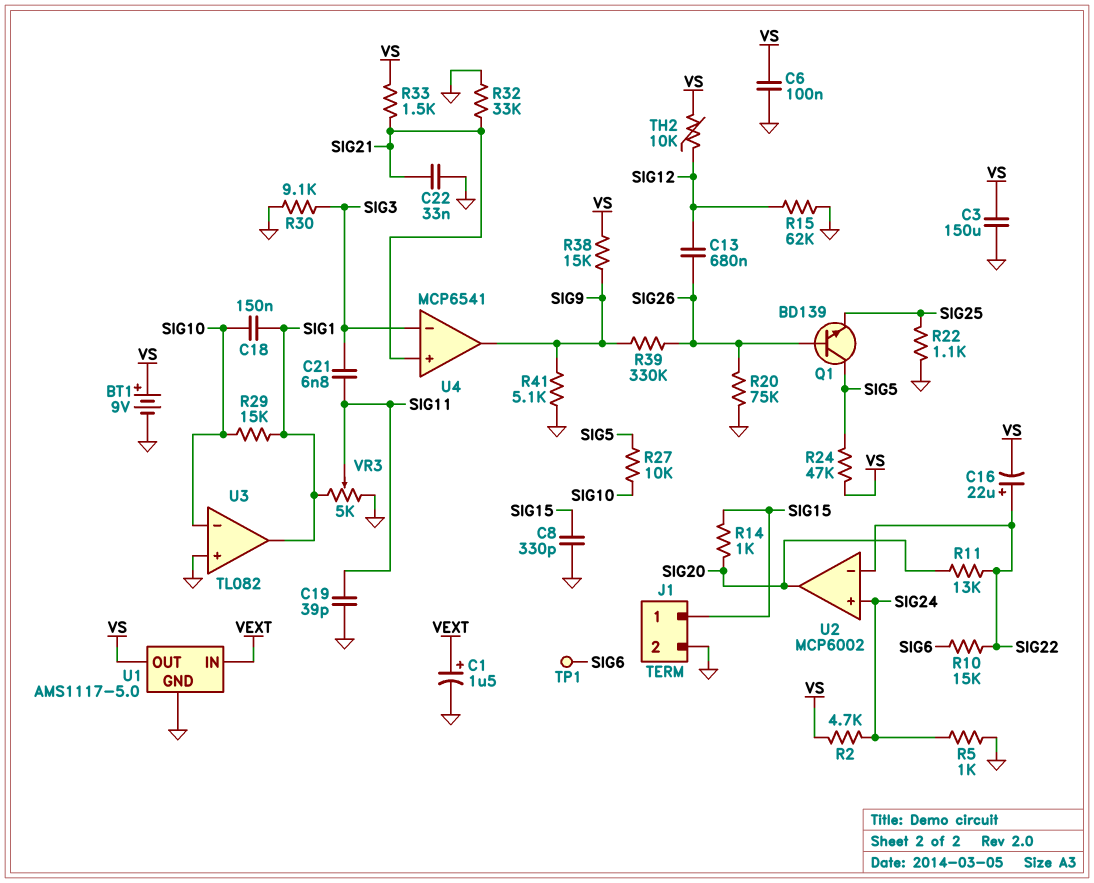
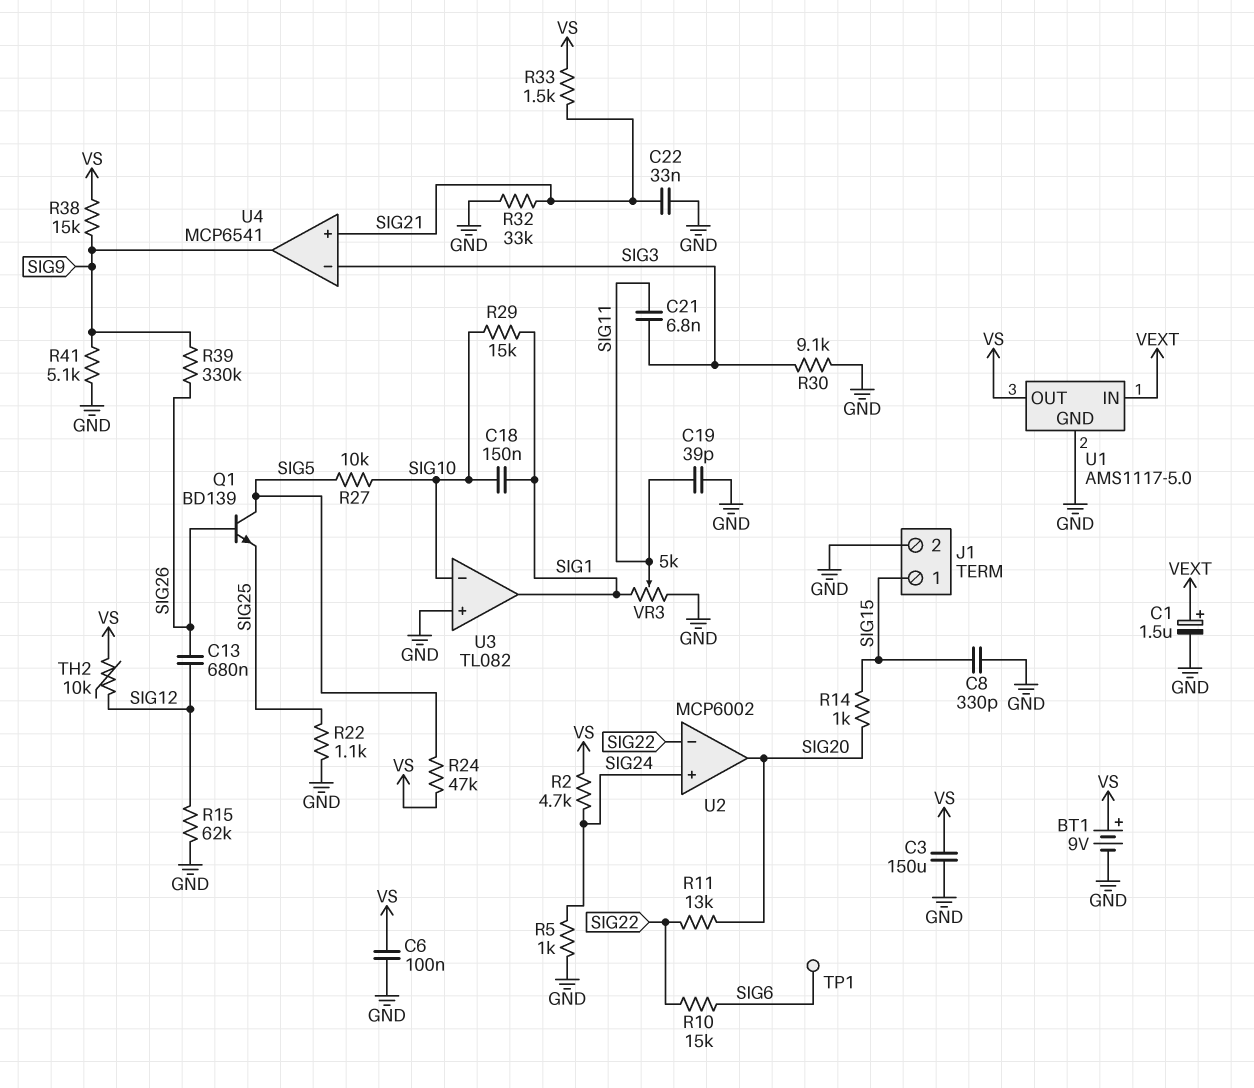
C16: 22uF (plus SIG22, minus VS) -> none
R20: 75k (GND, SIG26) -> none

